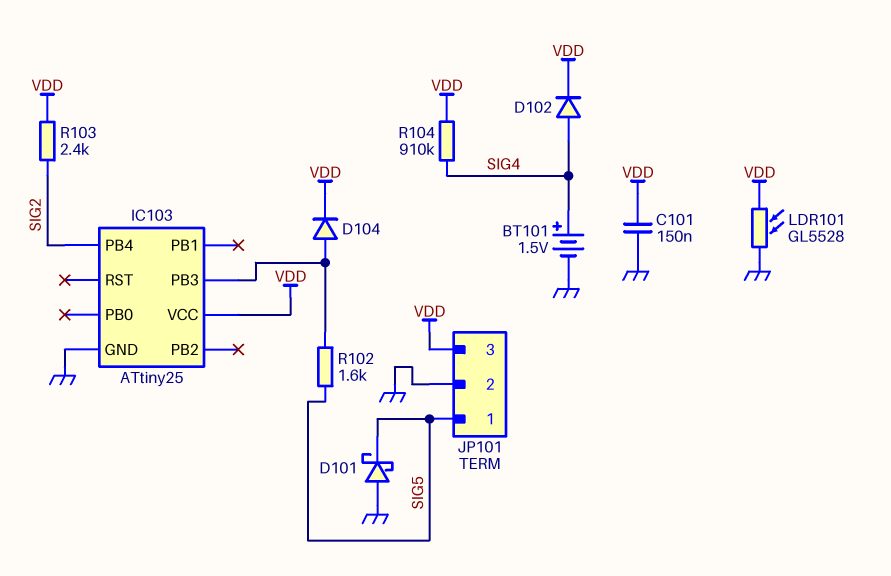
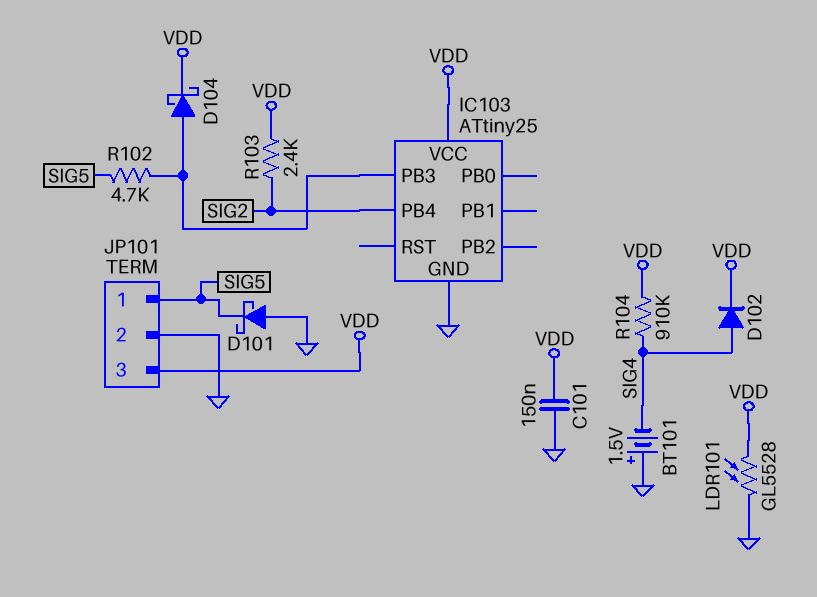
BT101: 1.5V (plus SIG4, minus GND) -> 1.5V (plus GND, minus SIG4)
D104: diode (A IC103/PB3, K VDD) -> schottky (A IC103/PB3, K VDD)
R102: 1.6k (IC103/PB3, SIG5) -> 4.7k (IC103/PB3, SIG5)

